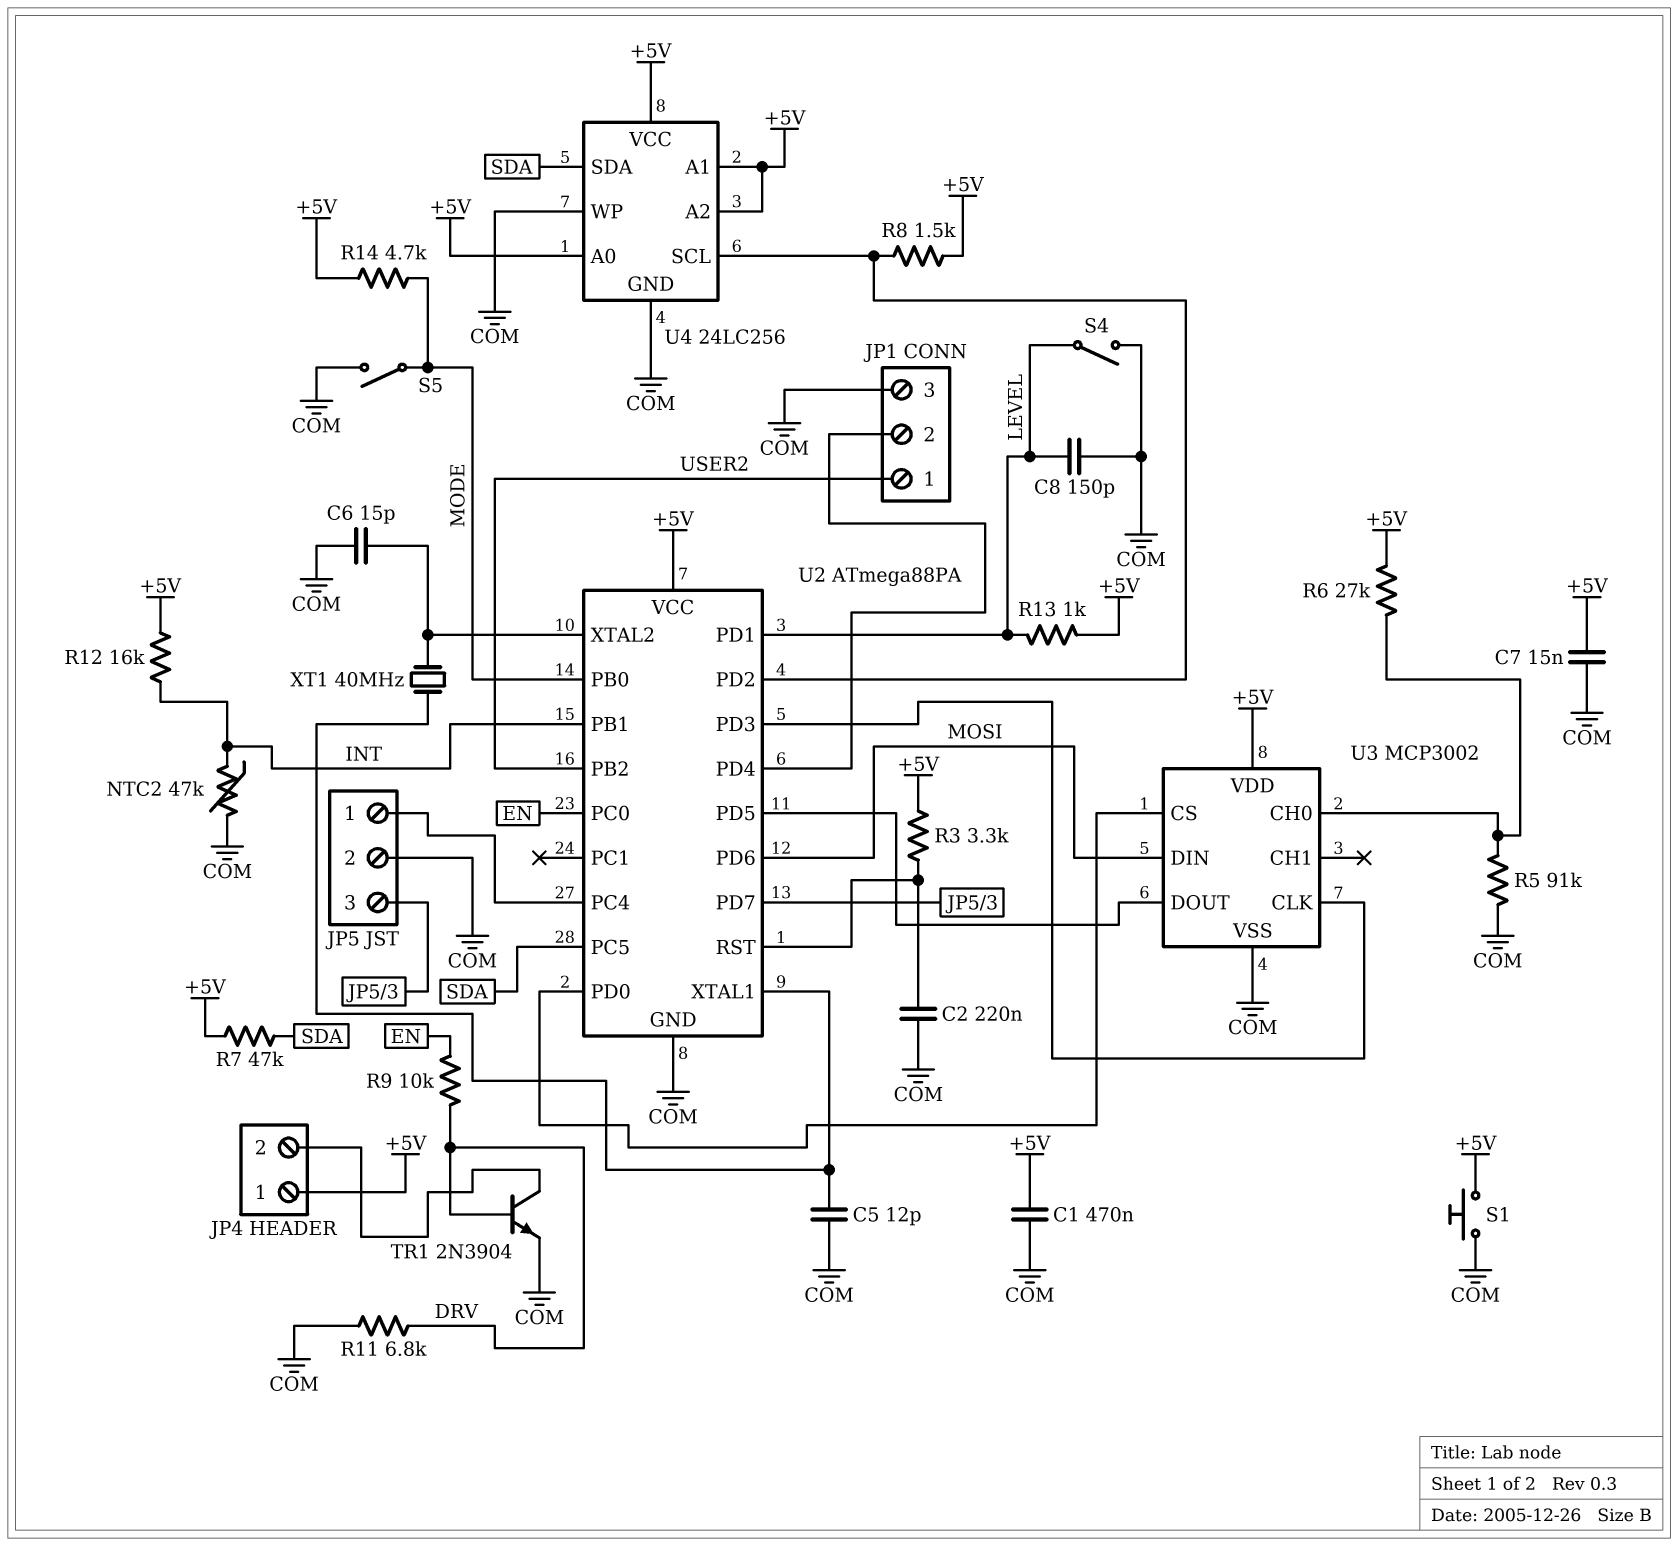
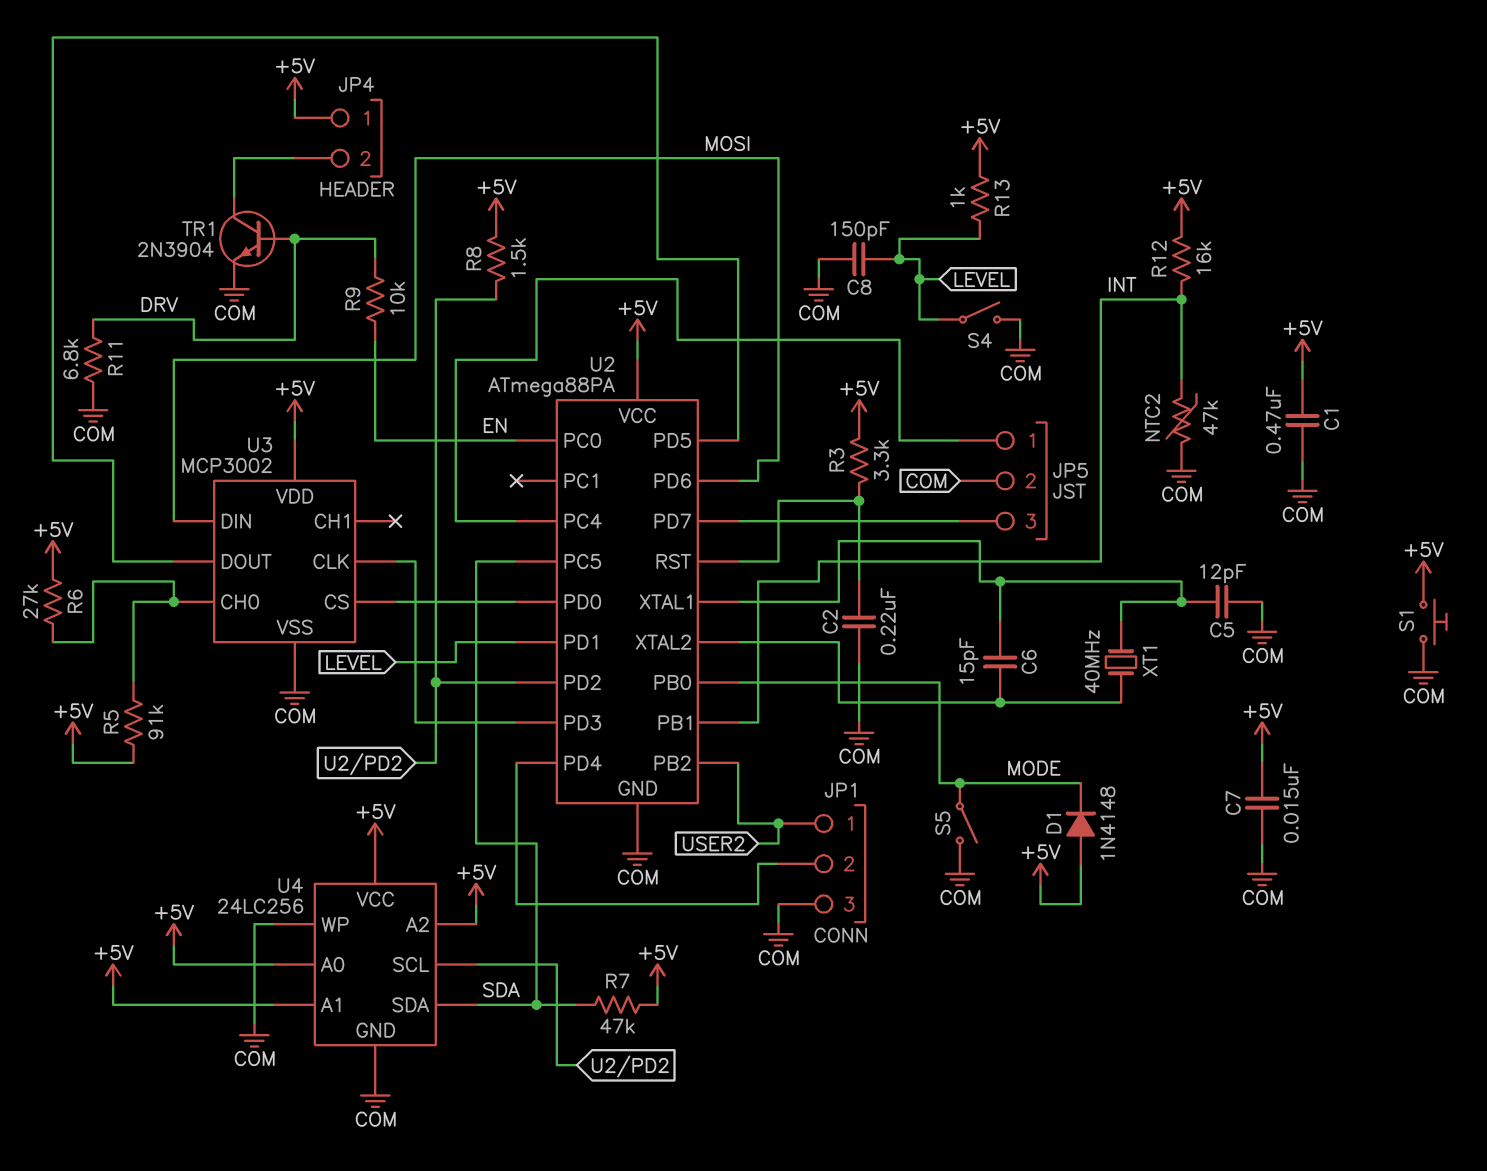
C6: 15pF (COM, U2/XTAL2) -> 15pF (U2/XTAL1, U2/XTAL2)
D1: none -> diode 1N4148 (A +5V, K MODE)
R5: 91k (COM, U3/CH0) -> 91k (+5V, U3/CH0)
R14: 4.7k (+5V, MODE) -> none

